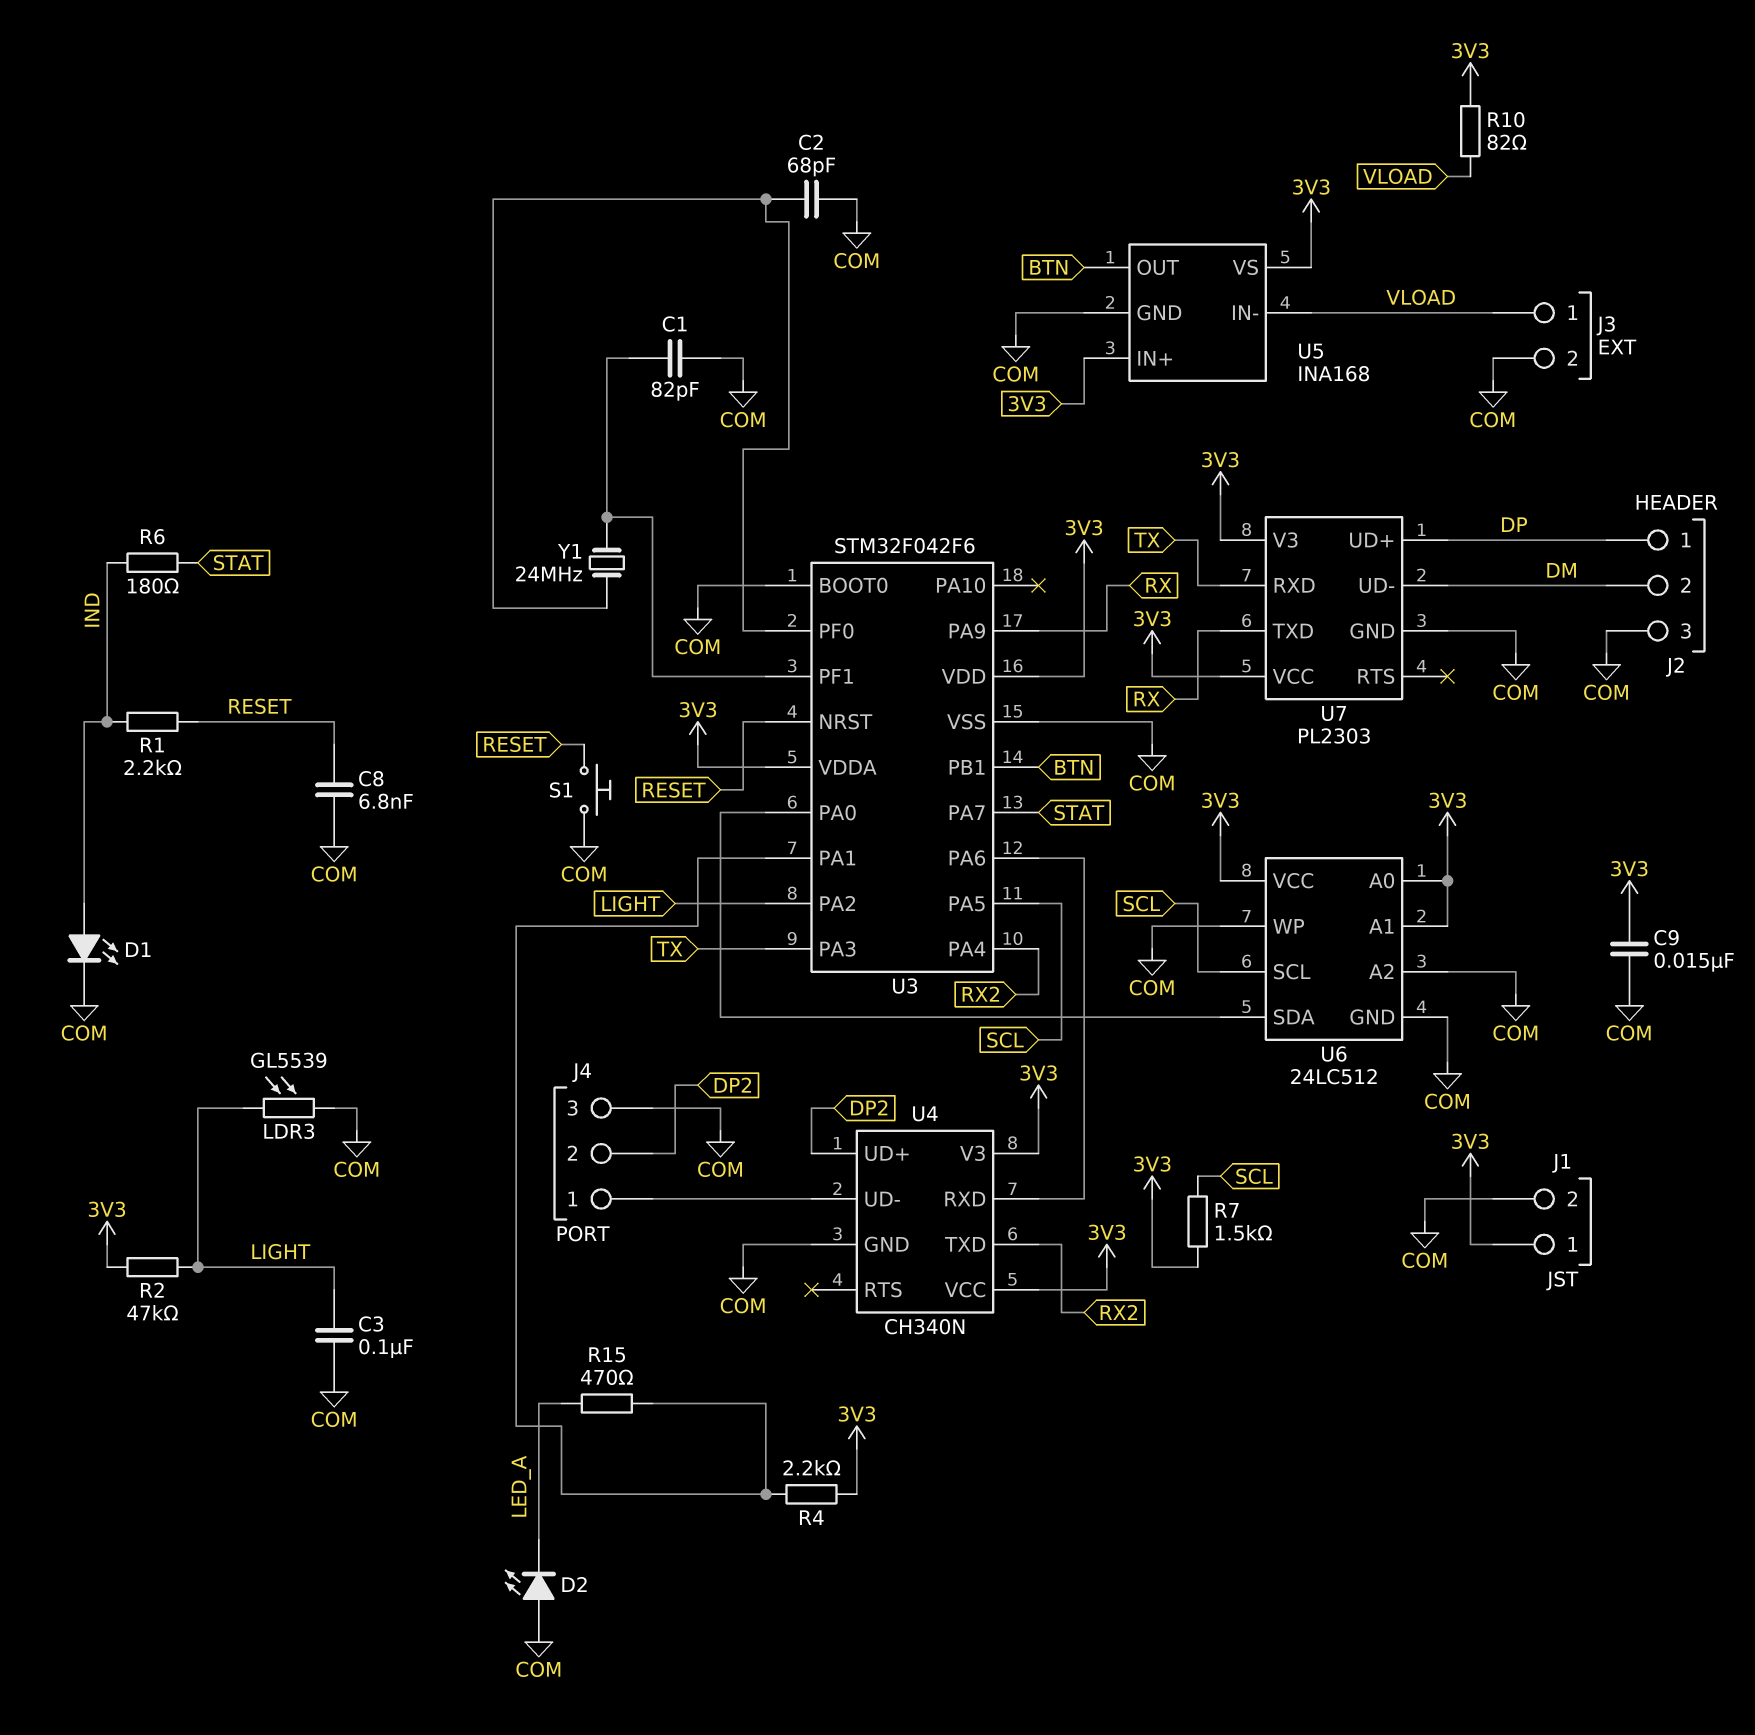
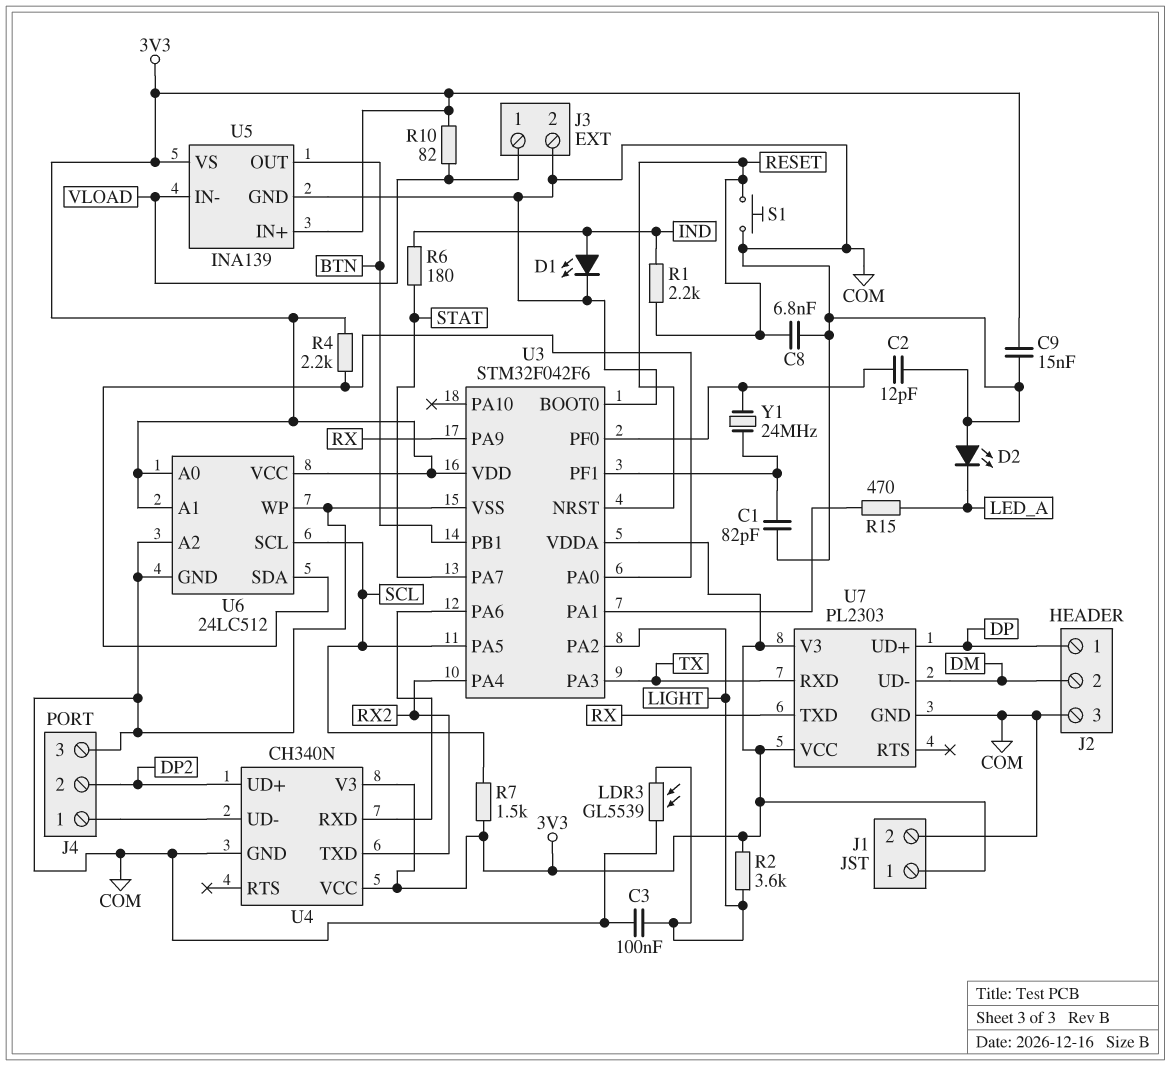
C2: 68pF (COM, U3/PF0) -> 12pF (COM, U3/PF0)
R2: 47k (3V3, LIGHT) -> 3.6k (3V3, LIGHT)
R4: 2.2k (3V3, U3/PA1) -> 2.2k (3V3, U3/PA0)
U5: INA168 -> INA139

